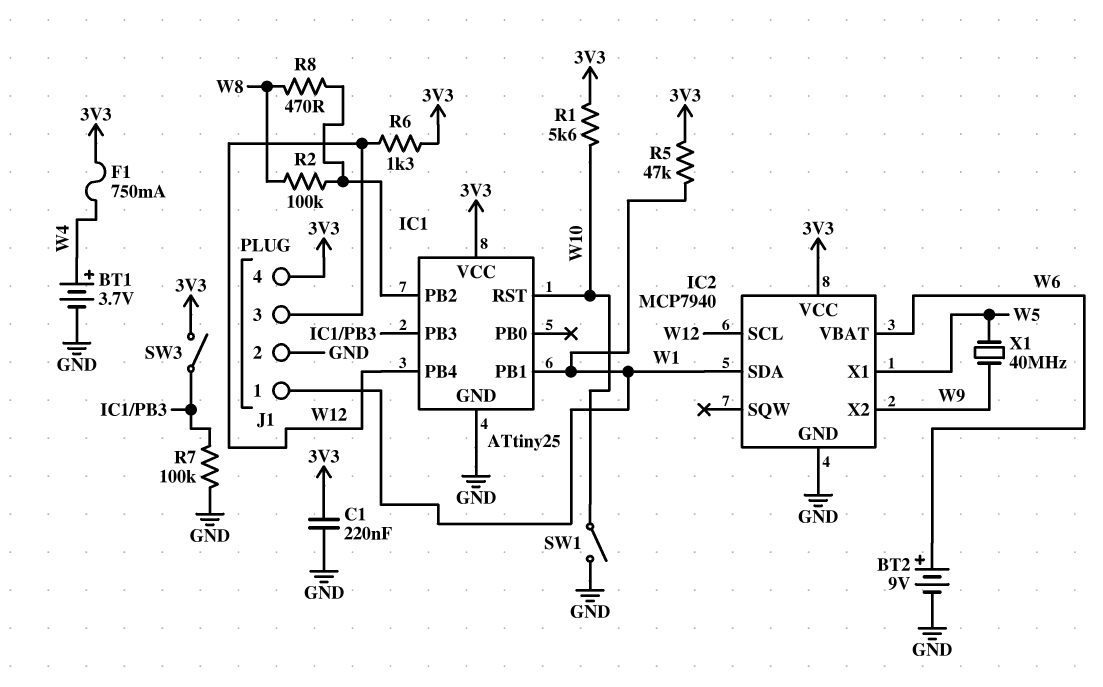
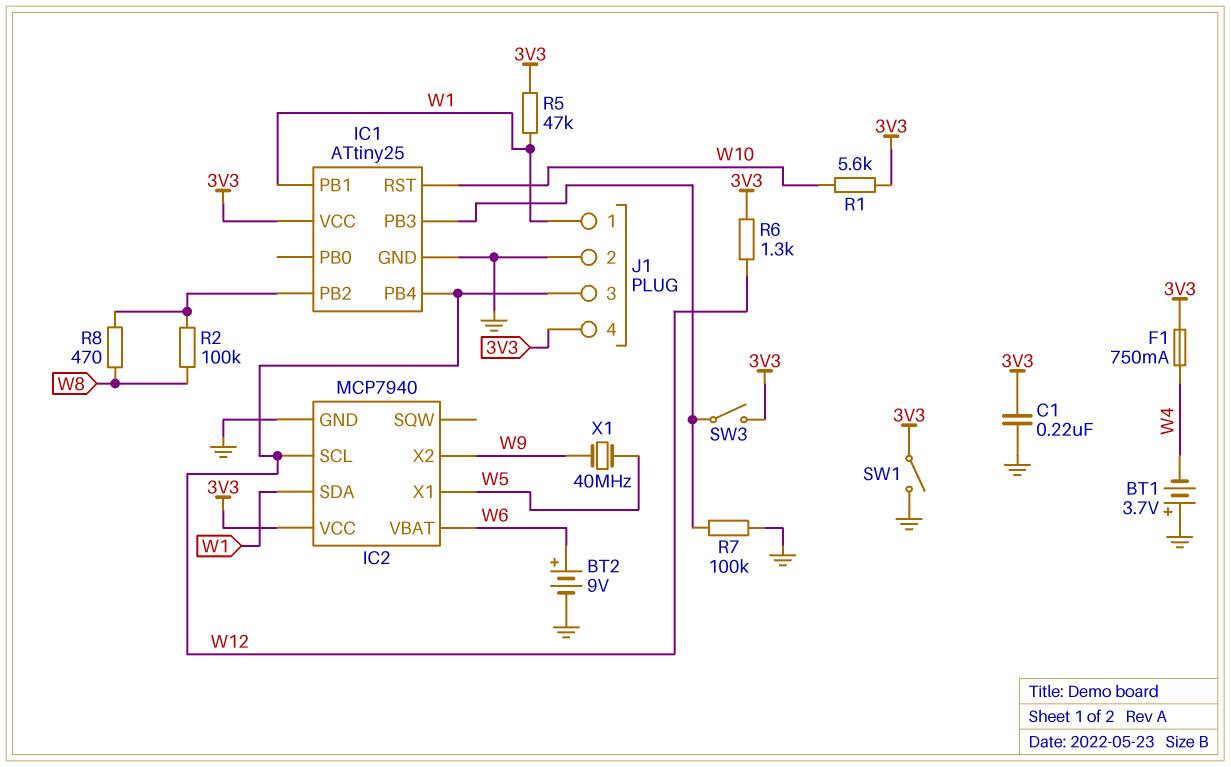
BT1: 3.7V (plus W4, minus GND) -> 3.7V (plus GND, minus W4)
SW1: switch (GND, W10) -> switch (3V3, GND)

